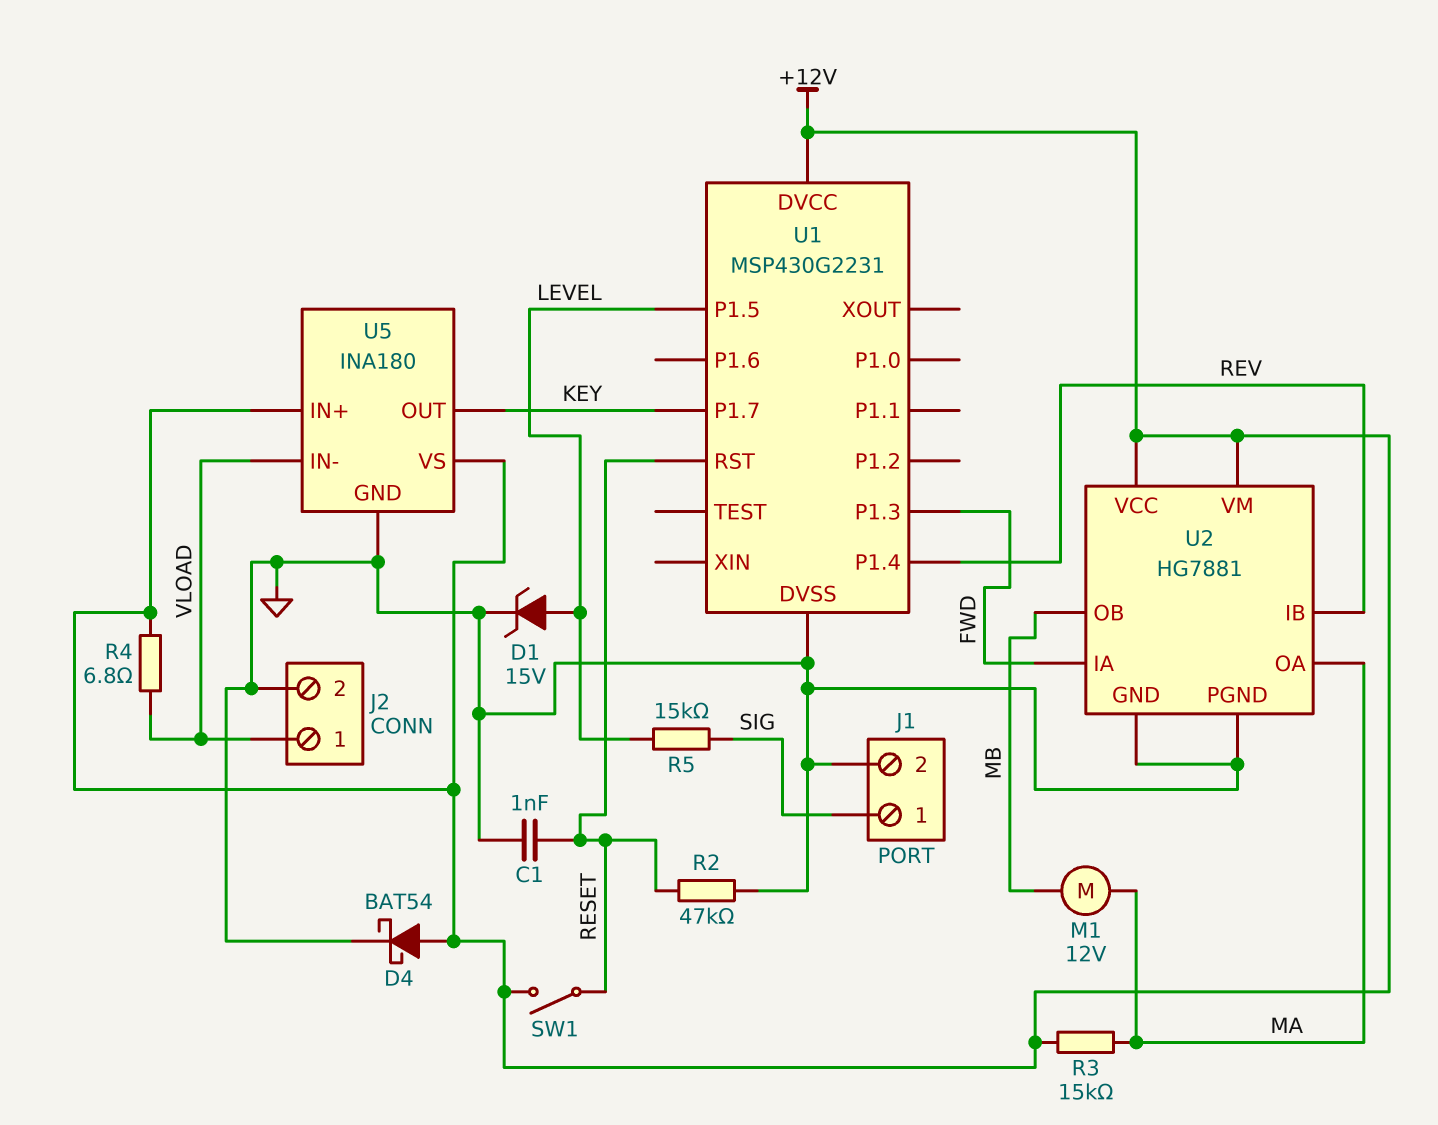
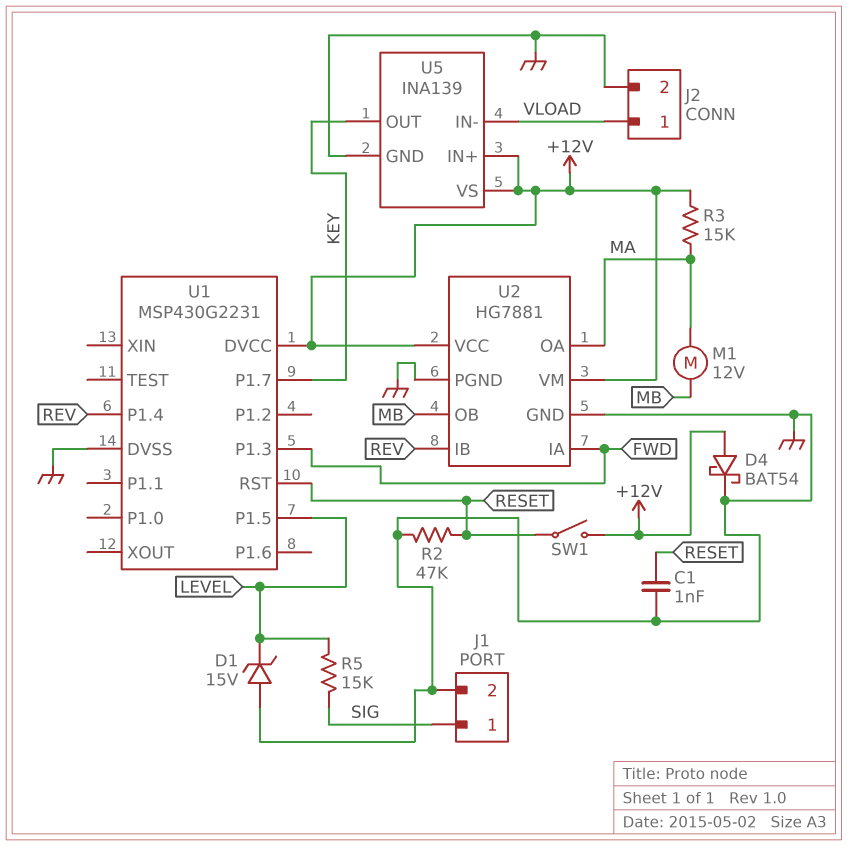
D1: zener 15V (A LEVEL, K GND) -> zener 15V (A GND, K LEVEL)
R4: 6.8 (+12V, VLOAD) -> none
U5: INA180 -> INA139

